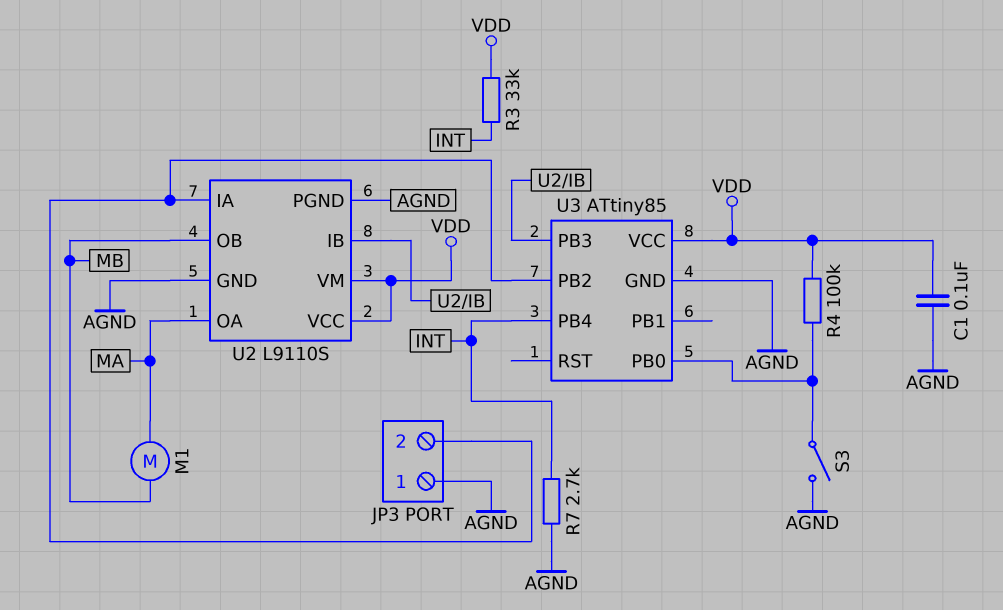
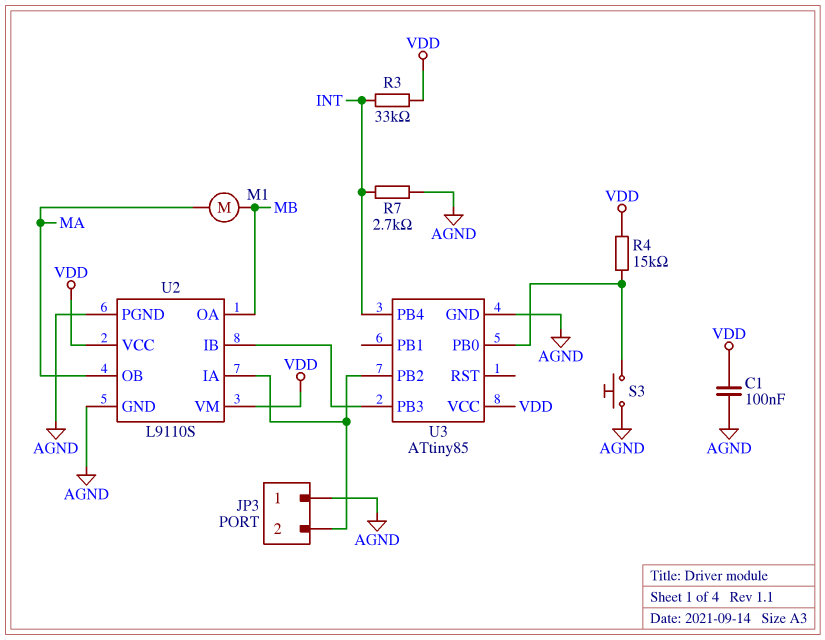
R4: 100k (U3/PB0, VDD) -> 15k (U3/PB0, VDD)
S3: switch (AGND, U3/PB0) -> button (AGND, U3/PB0)
U2 pin OA: MA -> MB
U2 pin OB: MB -> MA

